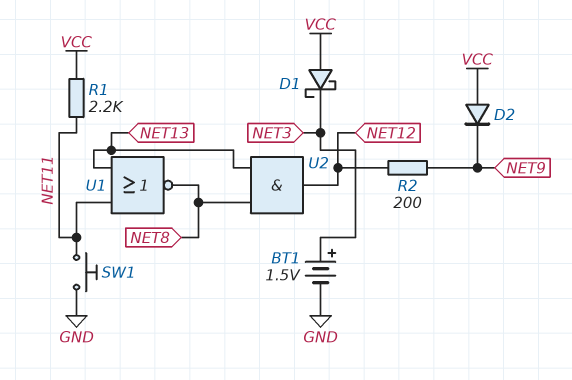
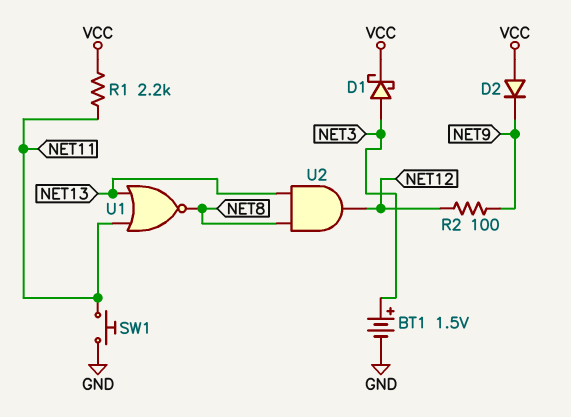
D1: schottky (A VCC, K NET3) -> schottky (A NET3, K VCC)
R2: 200 (NET9, NET12) -> 100 (NET9, NET12)

